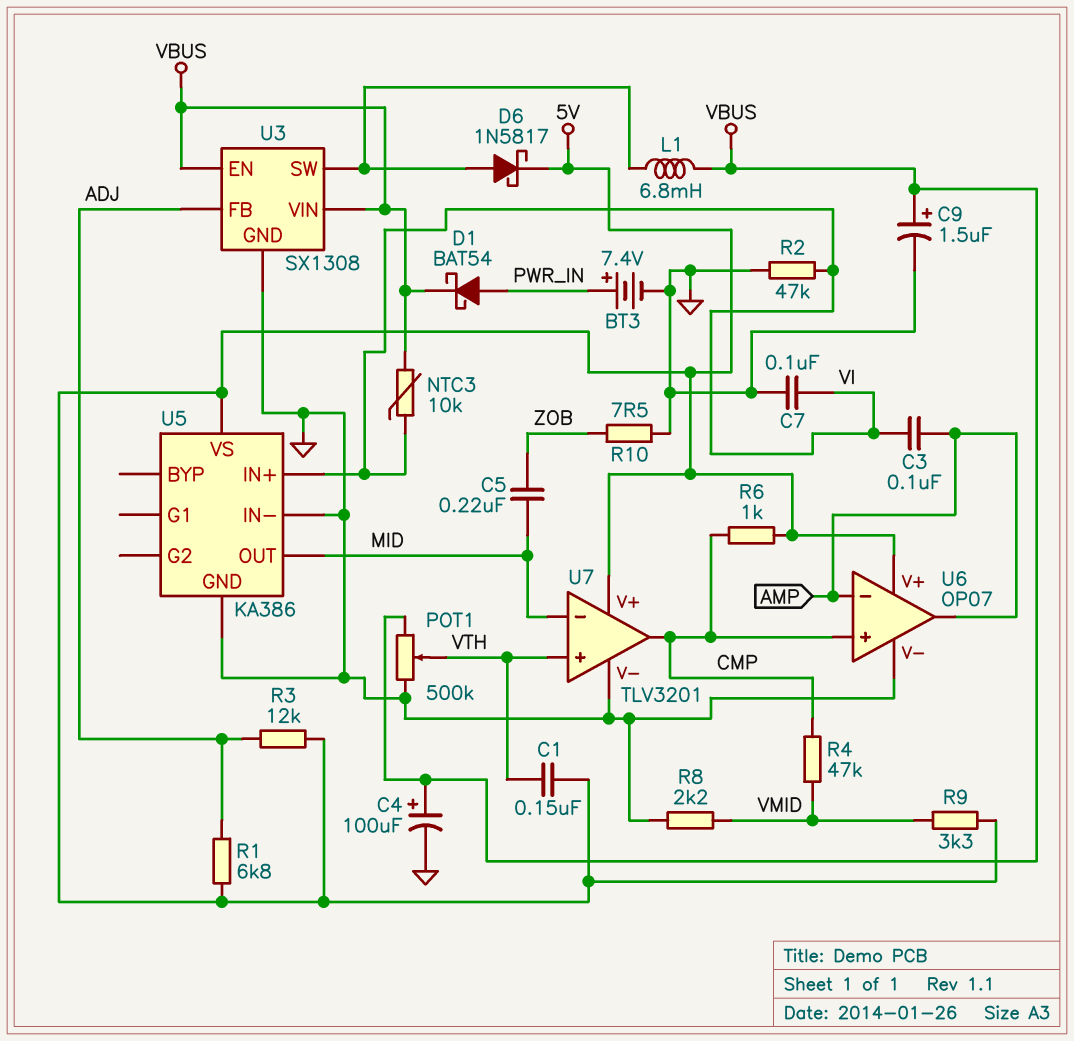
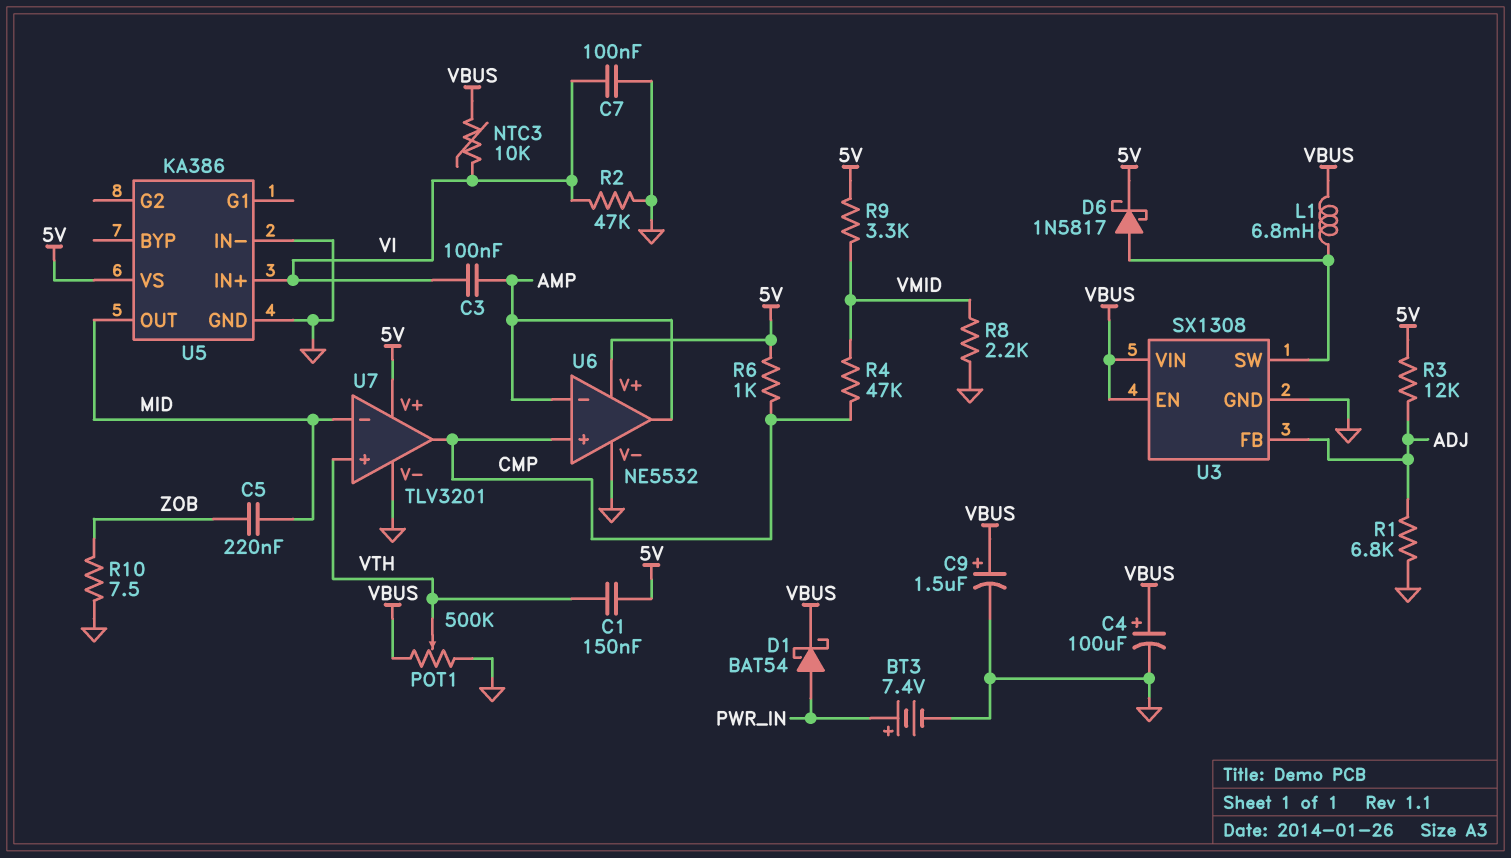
R1: 6.8k (5V, ADJ) -> 6.8k (ADJ, GND)
U6: OP07 -> NE5532

